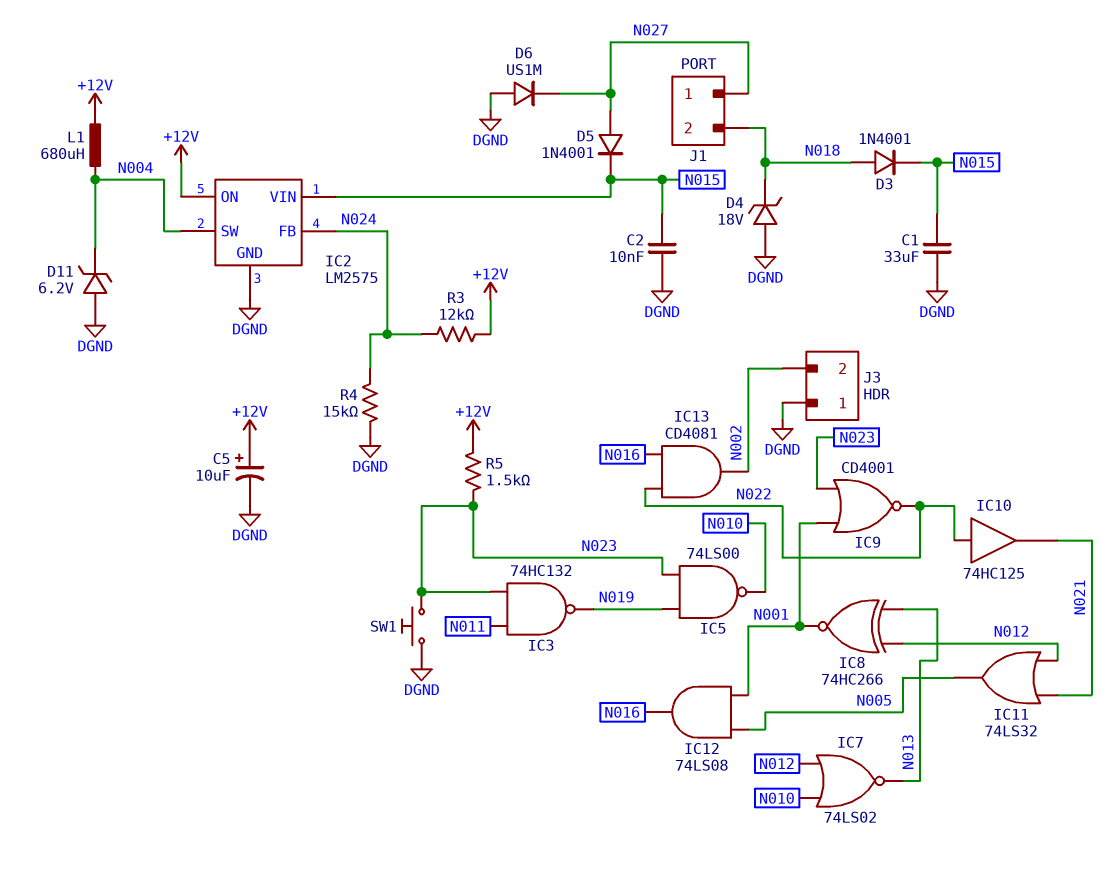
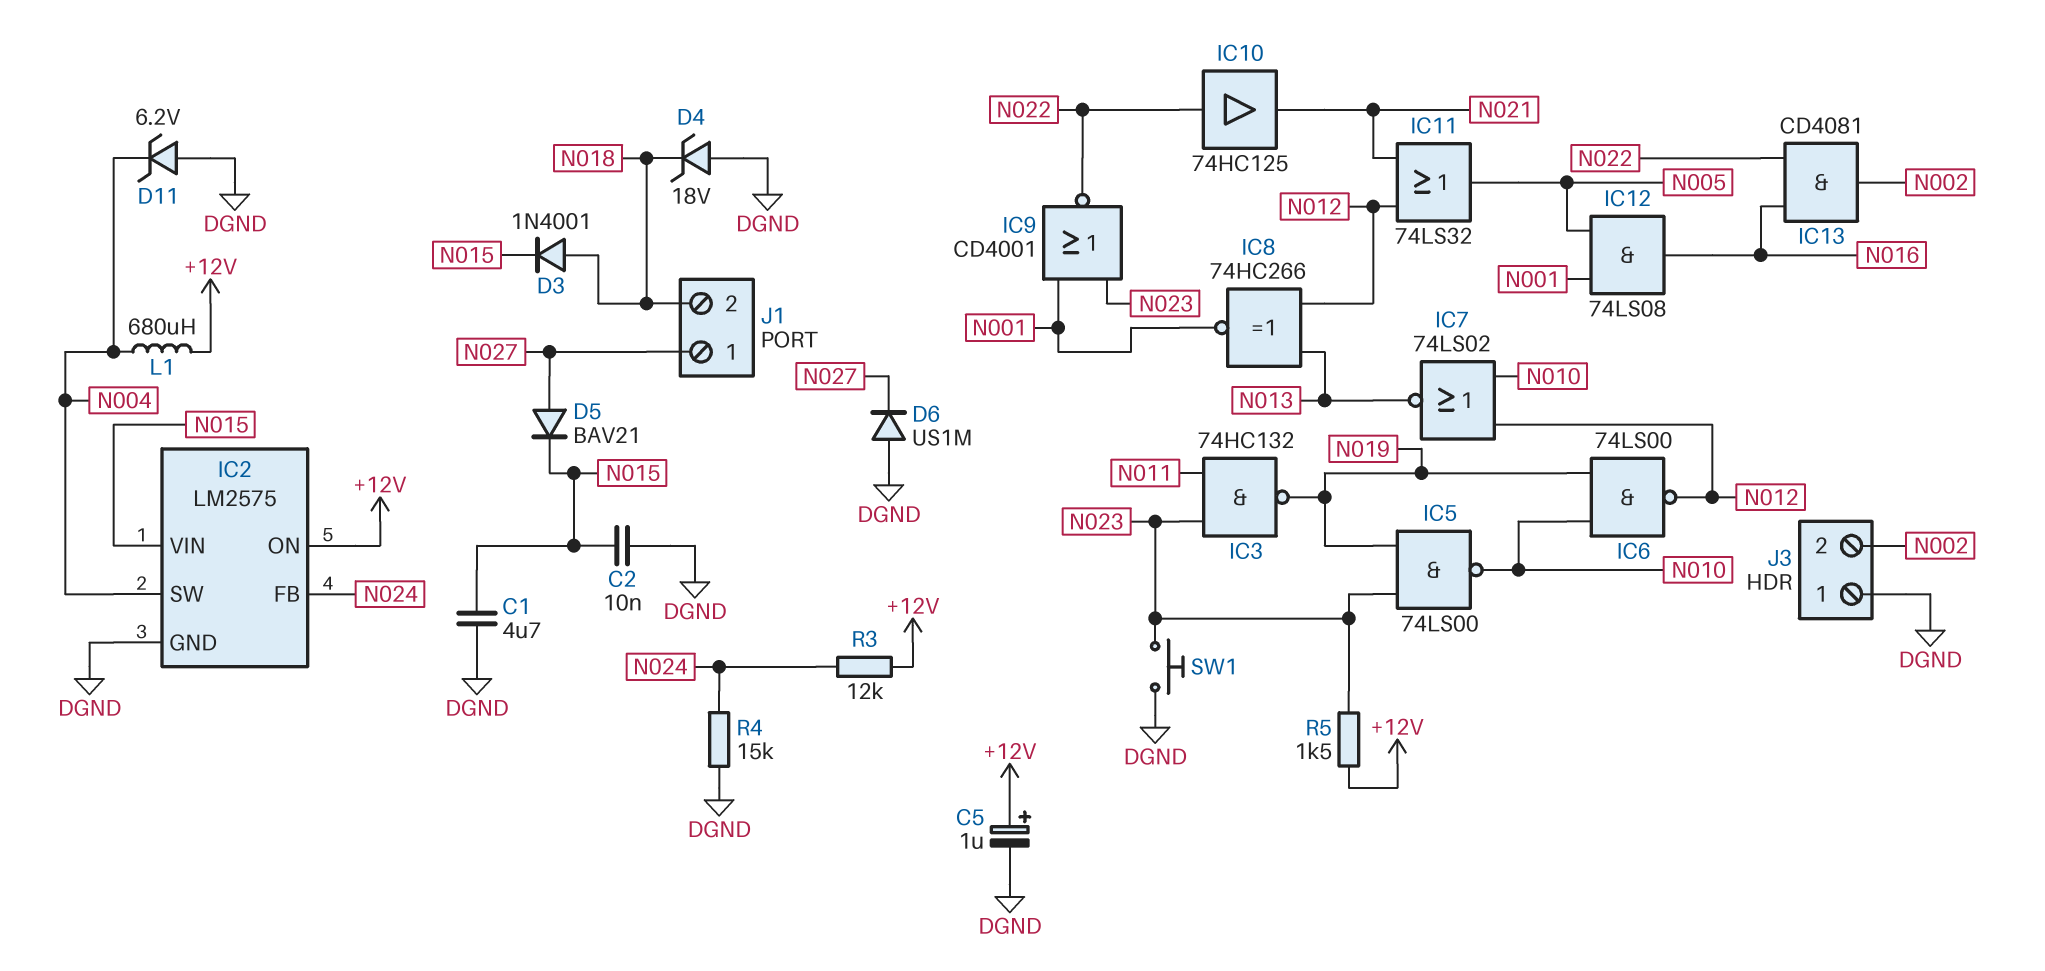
C1: 33uF (DGND, N015) -> 4.7uF (DGND, N015)
C5: 10uF (plus +12V, minus DGND) -> 1uF (plus +12V, minus DGND)
D5: diode 1N4001 (A N027, K N015) -> diode BAV21 (A N027, K N015)
IC6: none -> NAND 74LS00 (in N010, in N019, out N012)

